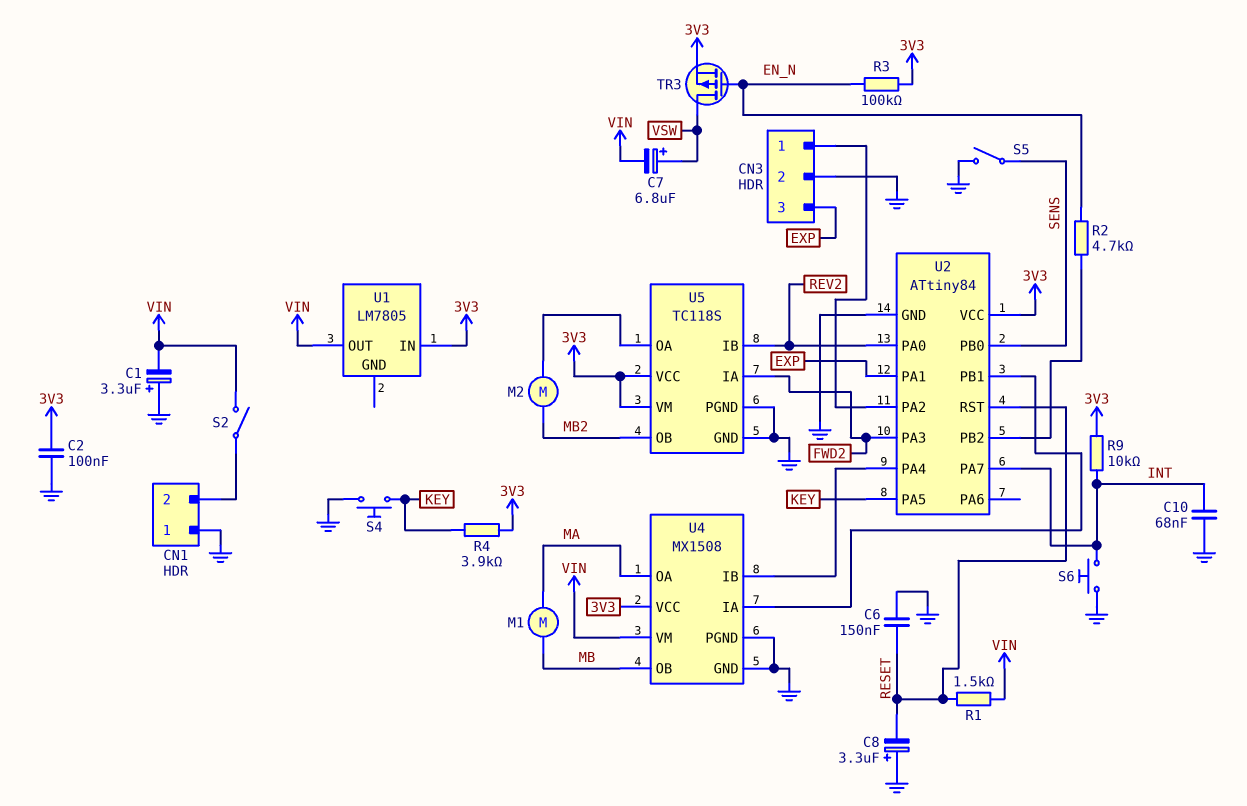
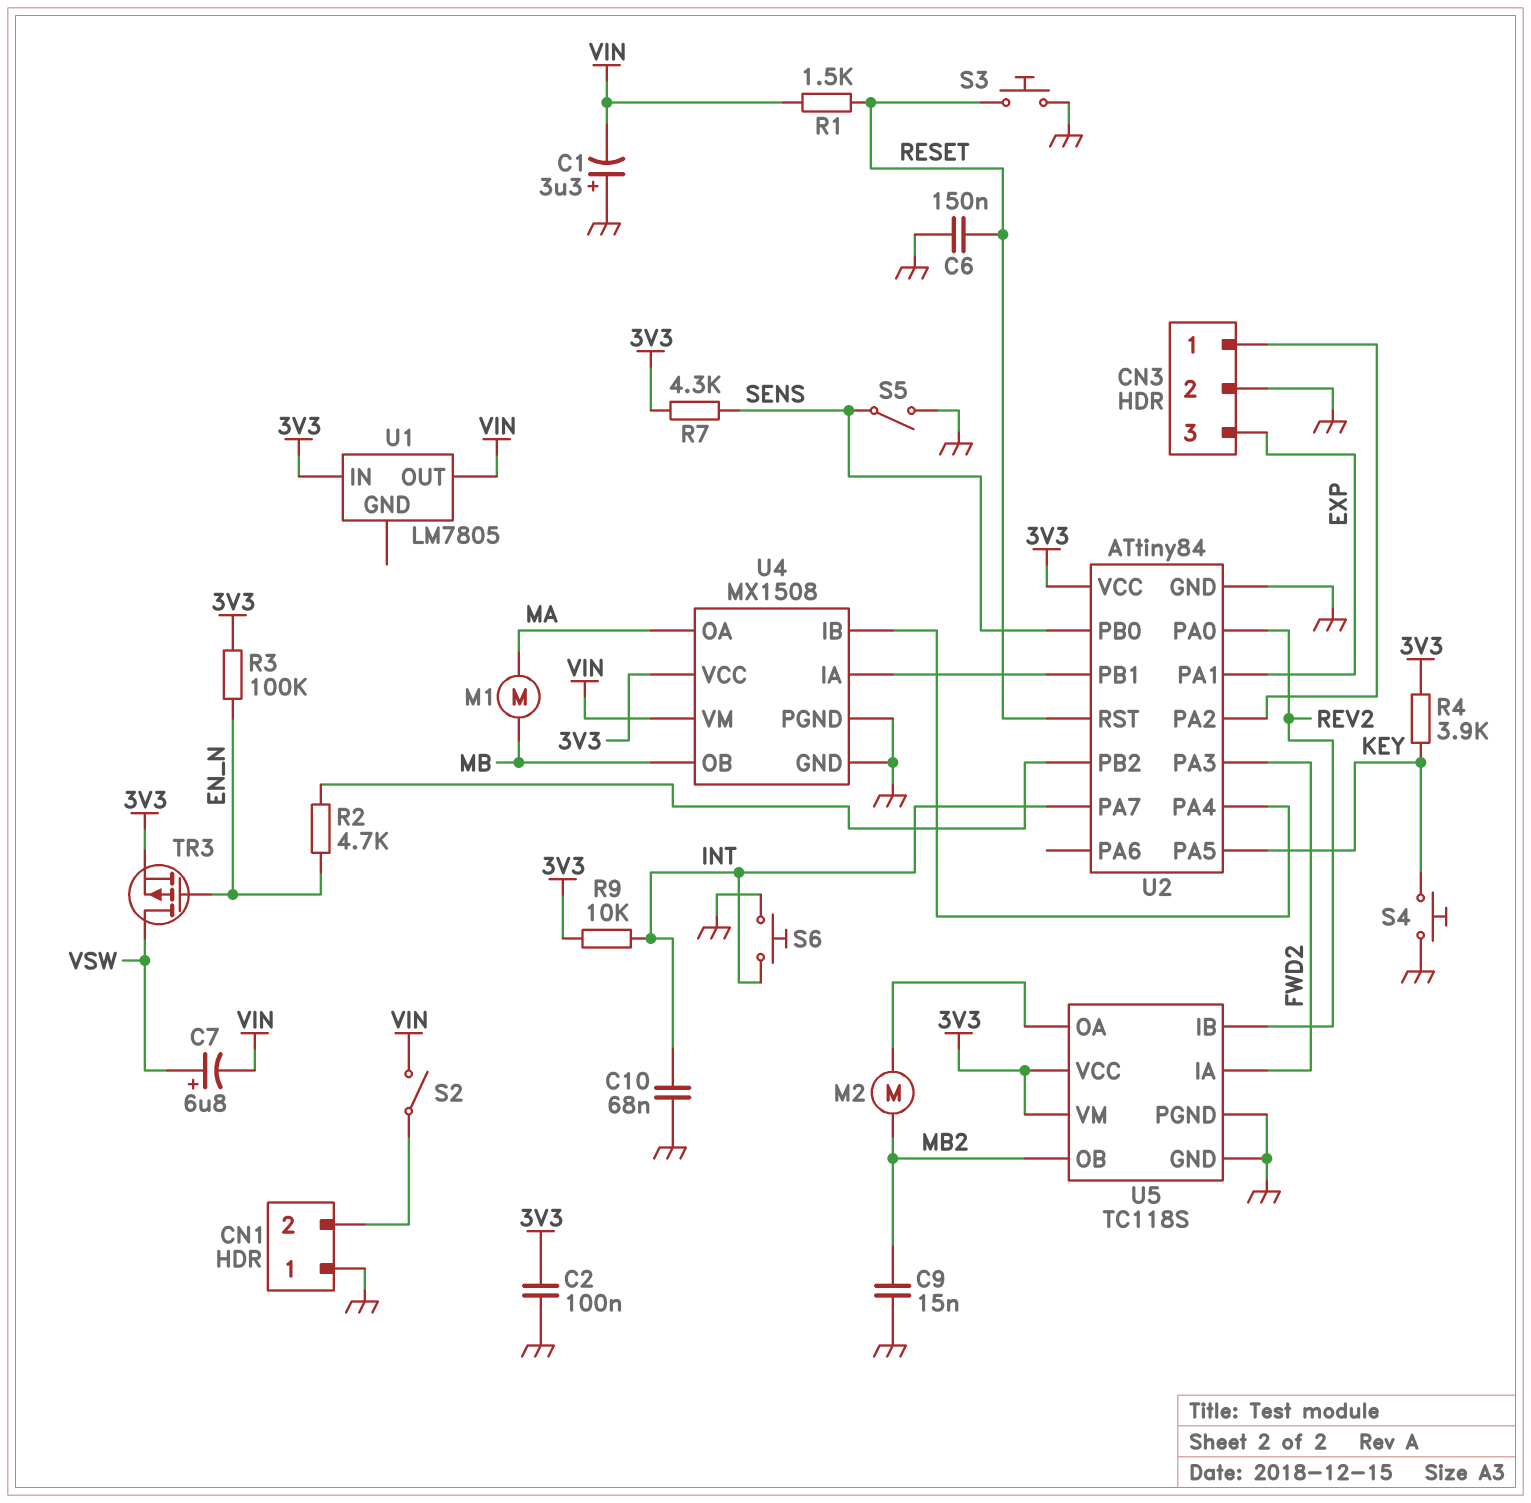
C8: 3.3uF (plus GND, minus RESET) -> none
C9: none -> 15nF (GND, MB2)
R7: none -> 4.3k (3V3, SENS)
S3: none -> button (GND, RESET)

